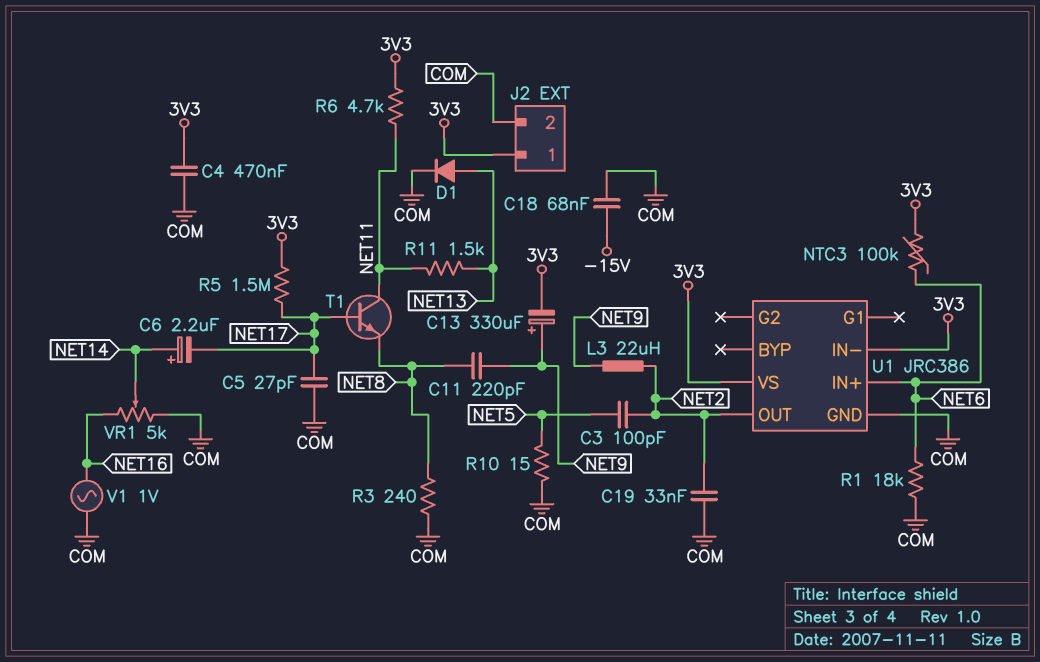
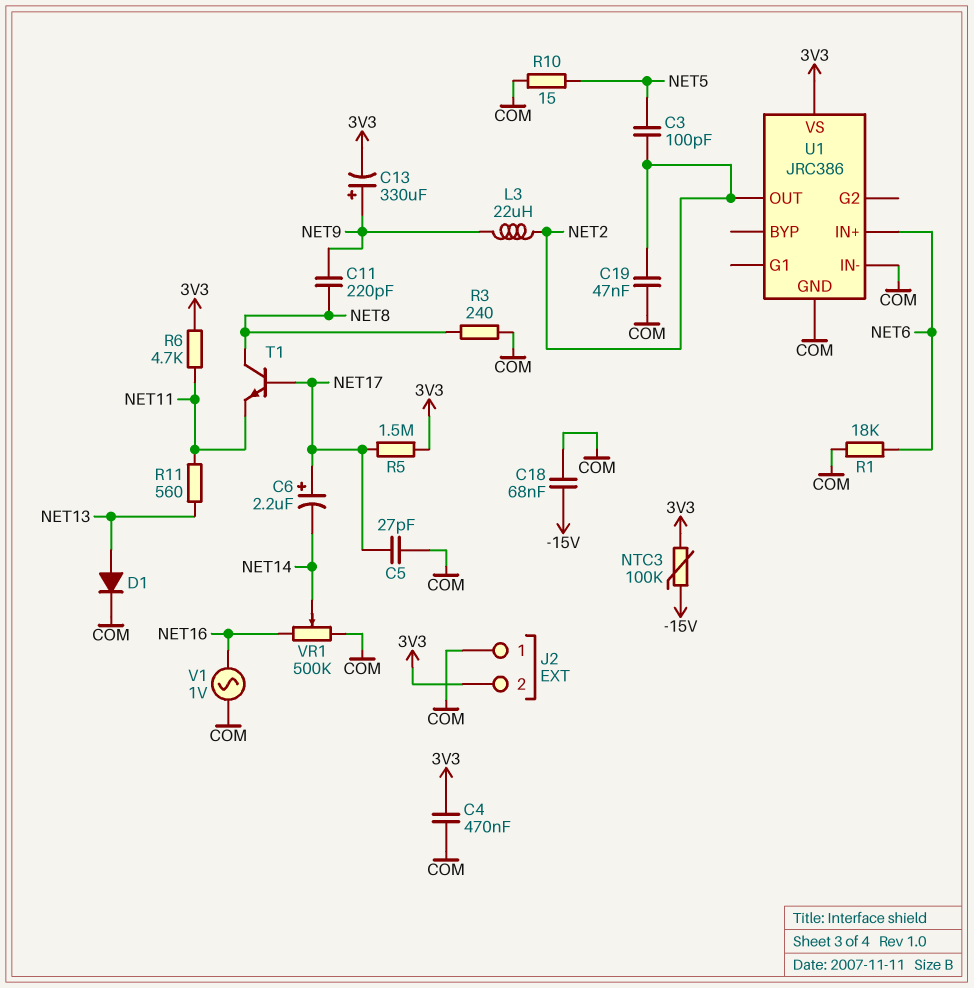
C6: 2.2uF (plus NET14, minus NET17) -> 2.2uF (plus NET17, minus NET14)
C19: 33nF (COM, NET2) -> 47nF (COM, NET2)
J2 pin 1: 3V3 -> COM
J2 pin 2: COM -> 3V3
NTC3: 100k (3V3, NET6) -> 100k (-15V, 3V3)
R11: 1.5k (NET11, NET13) -> 560 (NET11, NET13)
T1: NPN (B NET17, C NET11, E NET8) -> NPN (B NET17, C NET8, E NET11)
U1 pin IN-: 3V3 -> COM
VR1: 5k (COM, NET16, wiper NET14) -> 500k (COM, NET16, wiper NET14)

